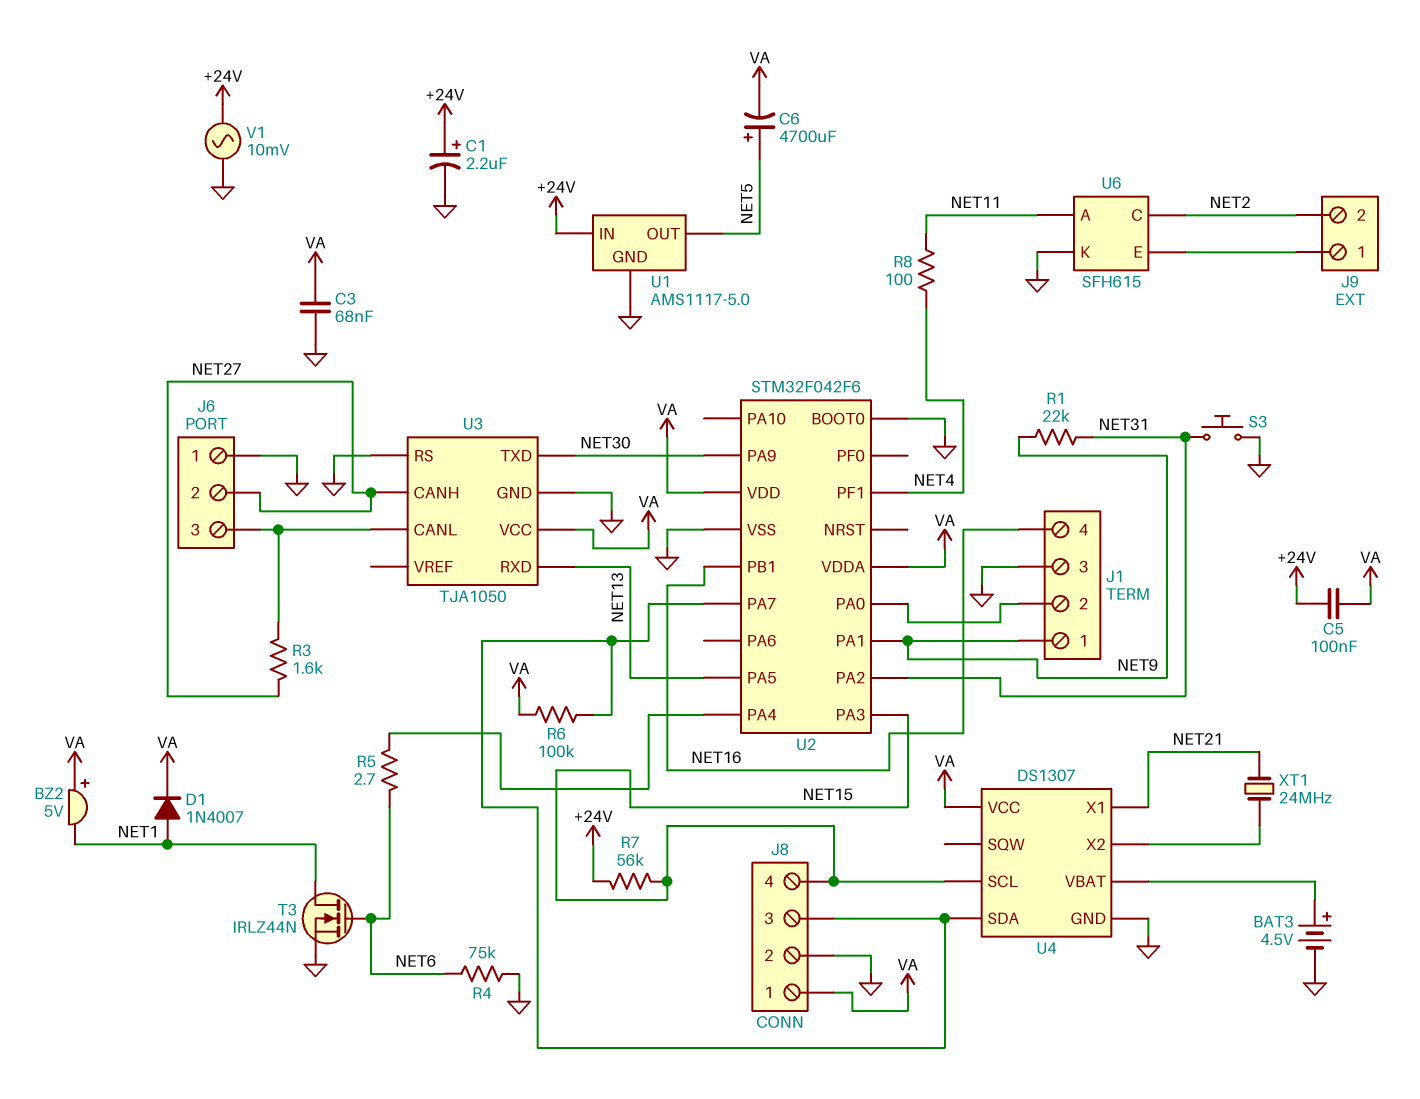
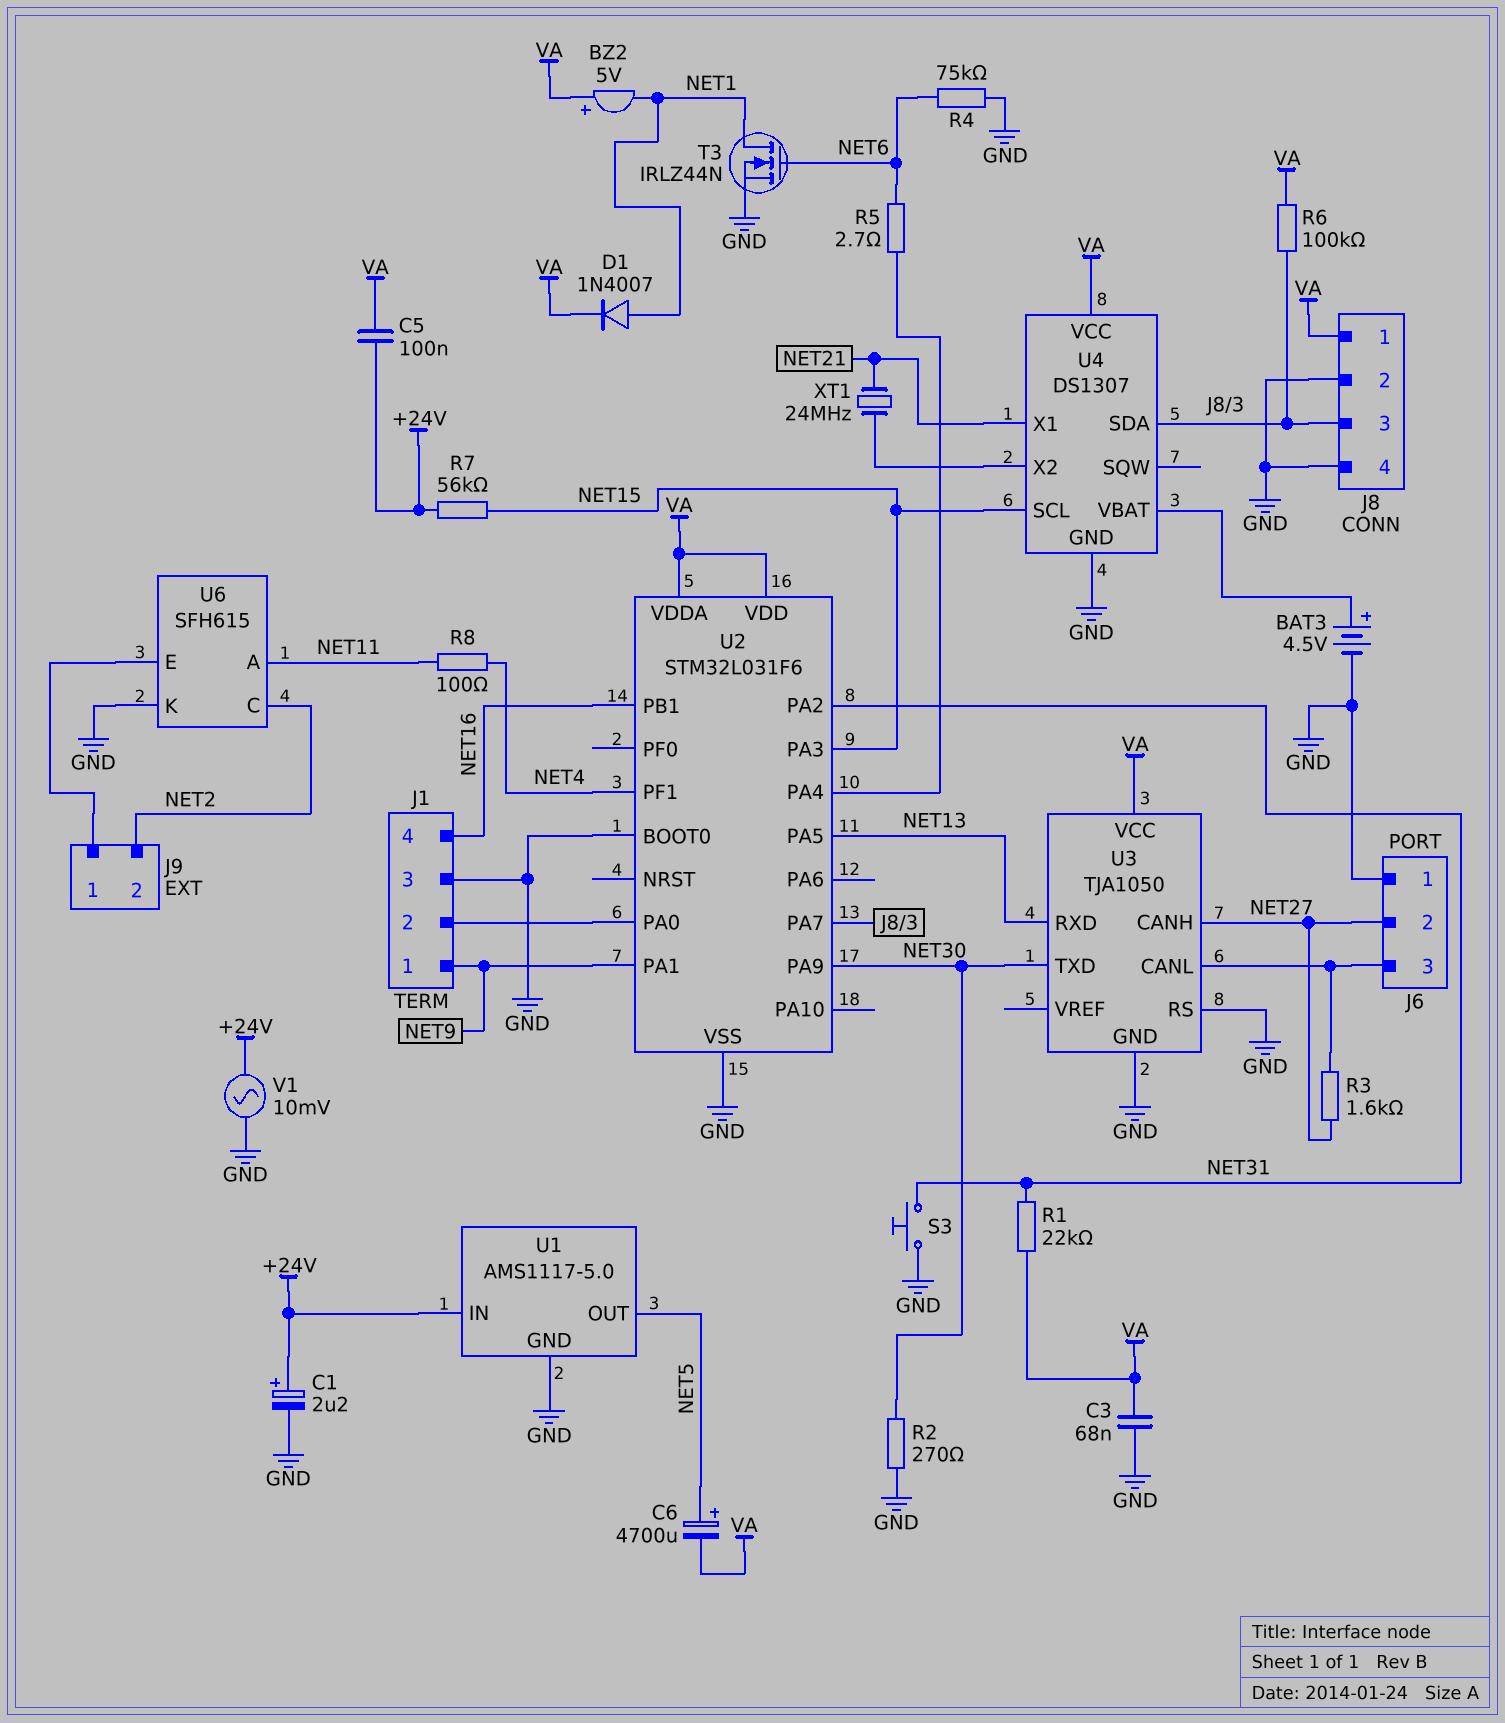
J8 pin 4: NET15 -> GND
R1: 22k (NET9, NET31) -> 22k (NET31, VA)
R2: none -> 270 (GND, NET30)
U2: STM32F042F6 -> STM32L031F6

